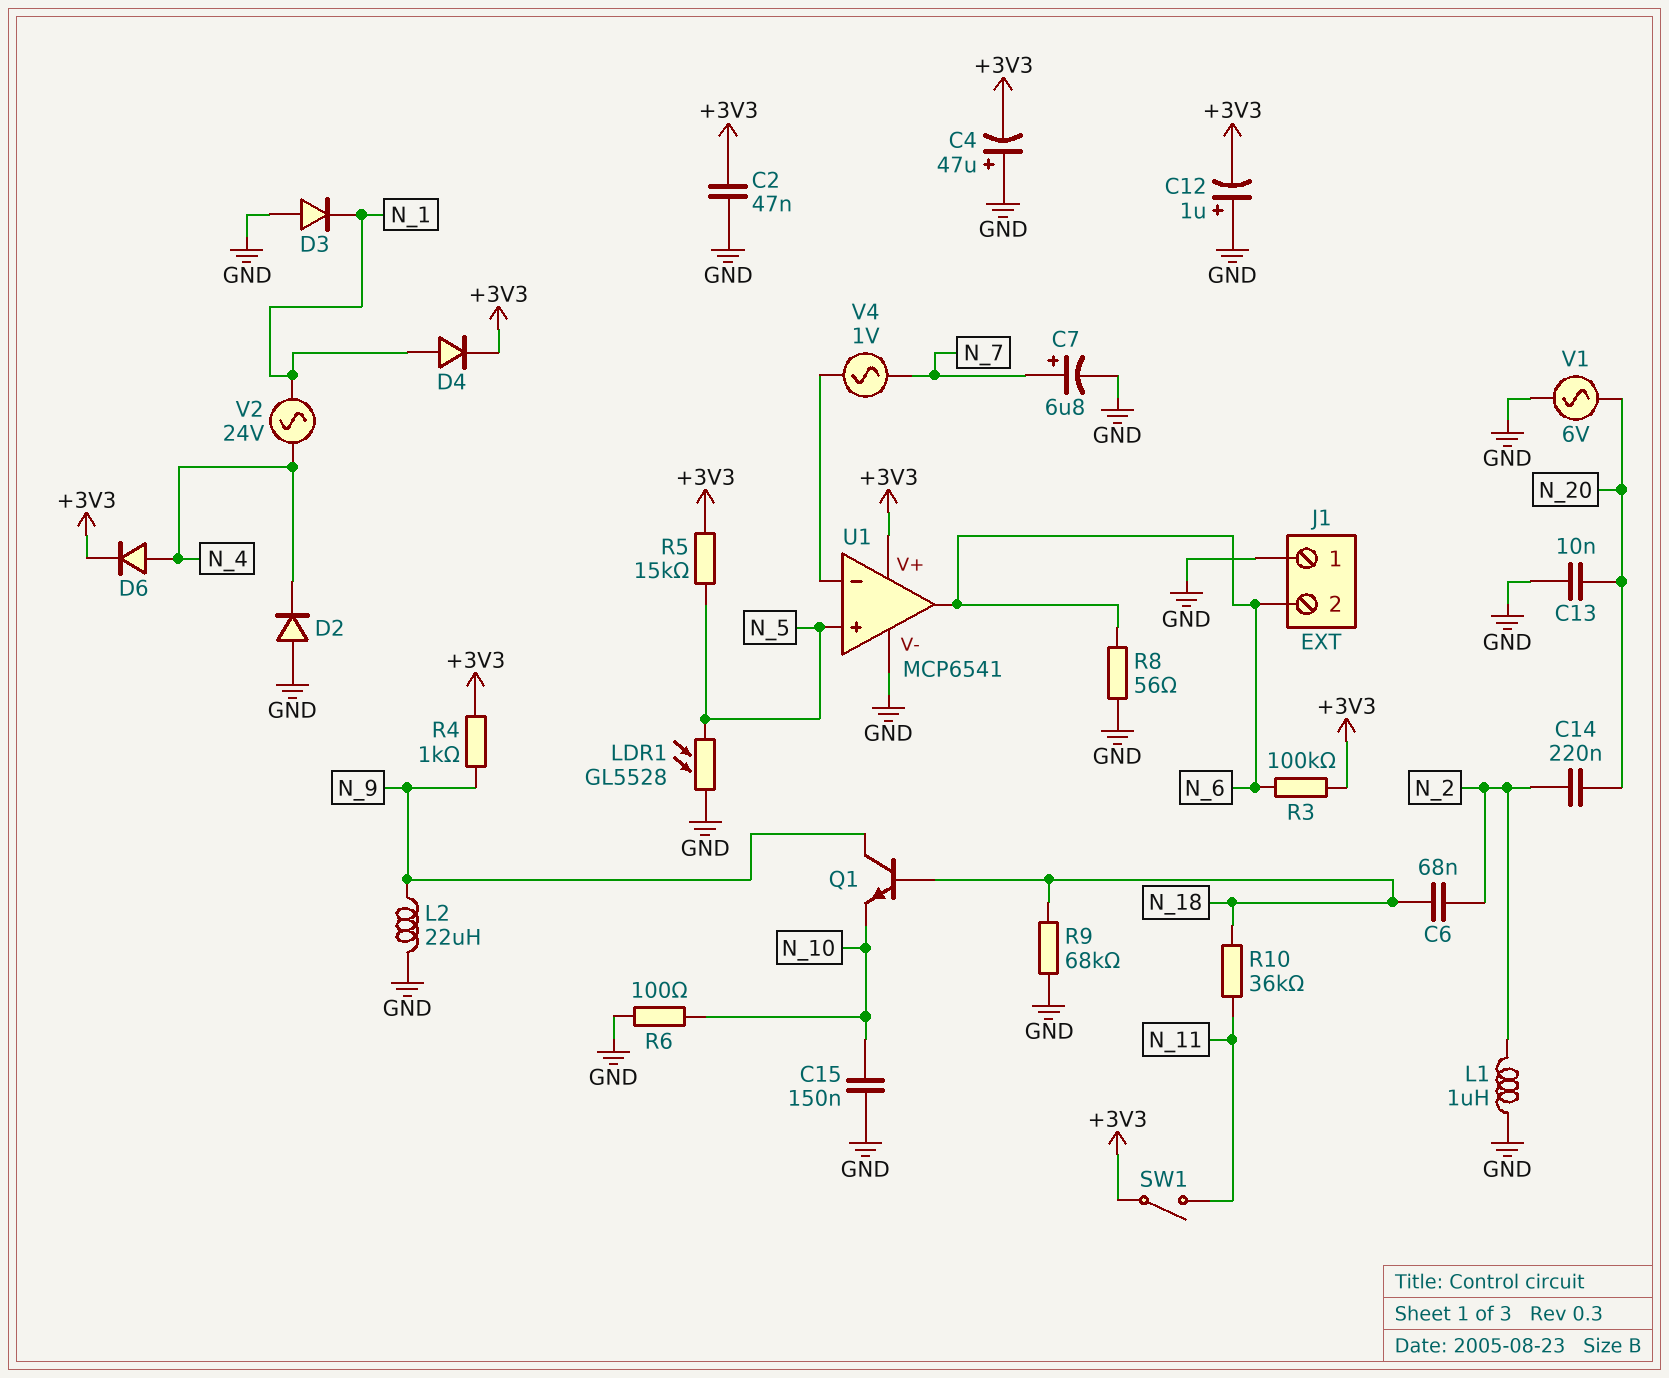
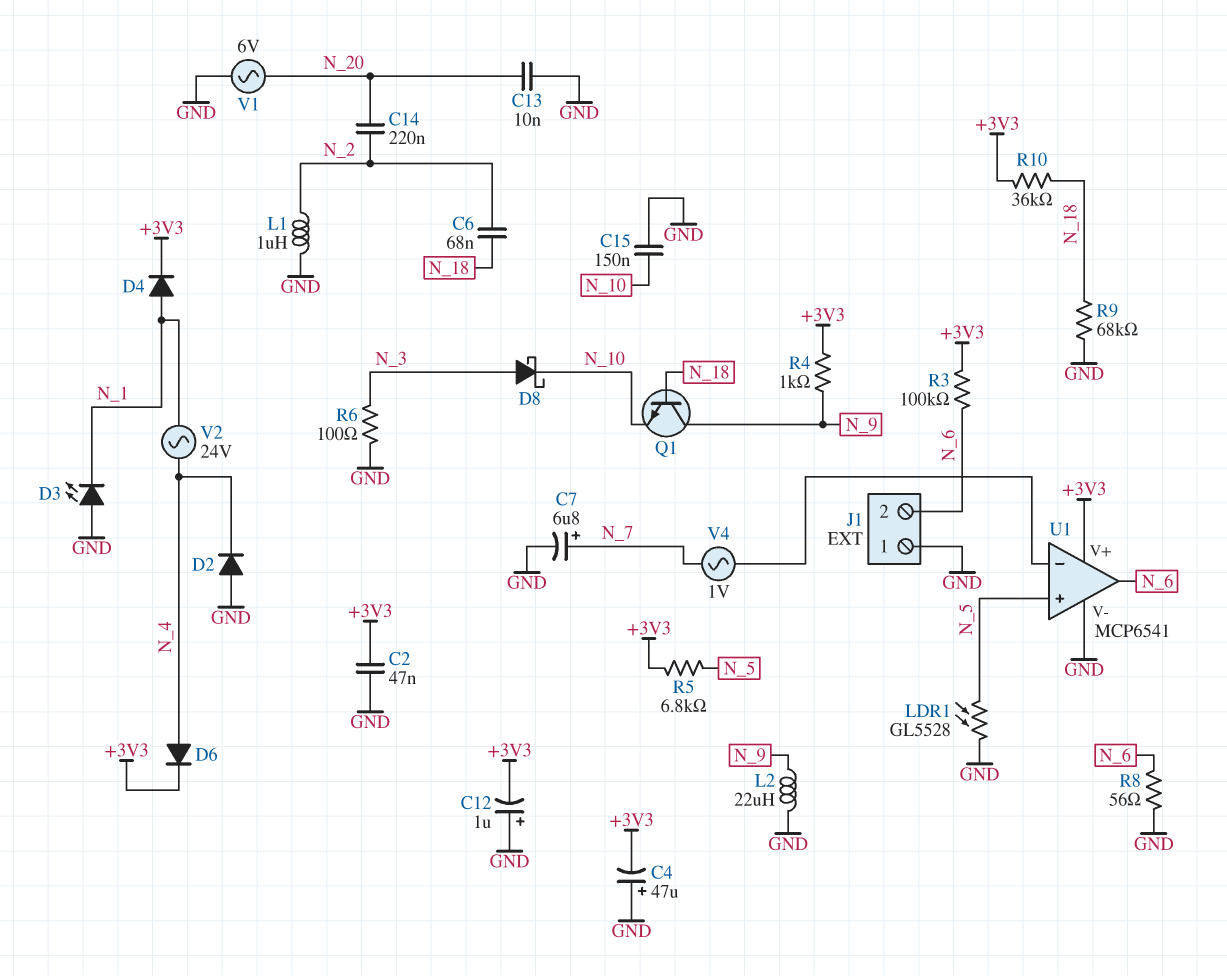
D3: diode (A GND, K N_1) -> LED (A GND, K N_1)
D8: none -> schottky (A N_3, K N_10)
R5: 15k (+3V3, N_5) -> 6.8k (+3V3, N_5)
R6: 100 (GND, N_10) -> 100 (GND, N_3)
R10: 36k (N_11, N_18) -> 36k (+3V3, N_18)
SW1: switch (+3V3, N_11) -> none

